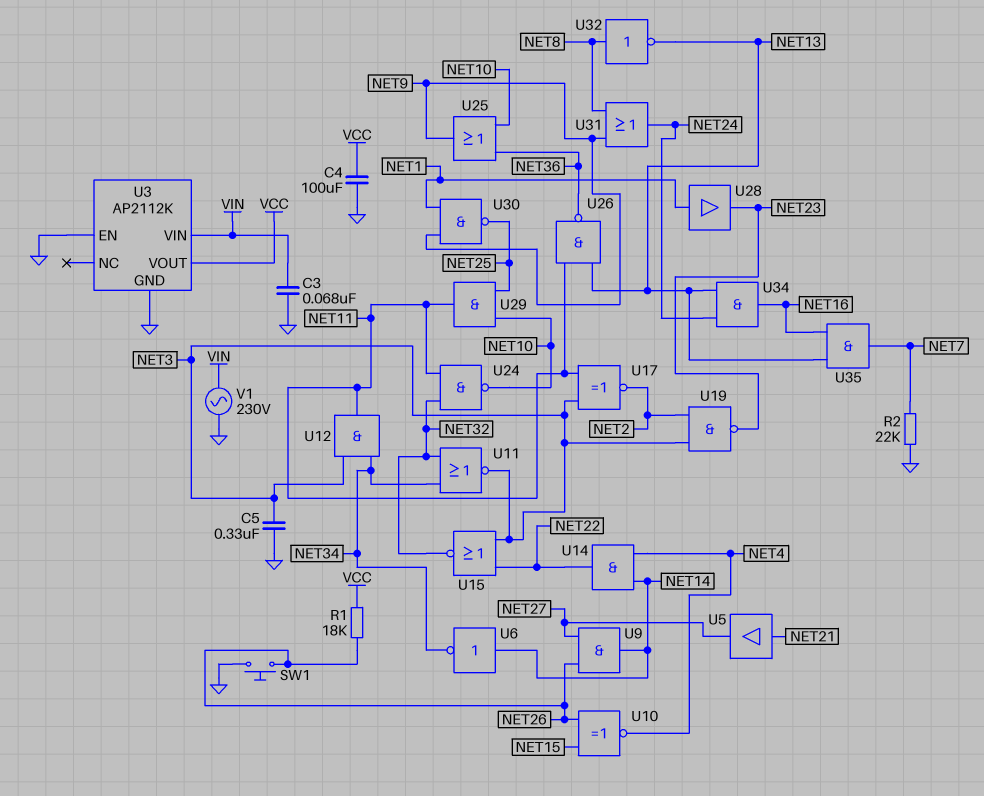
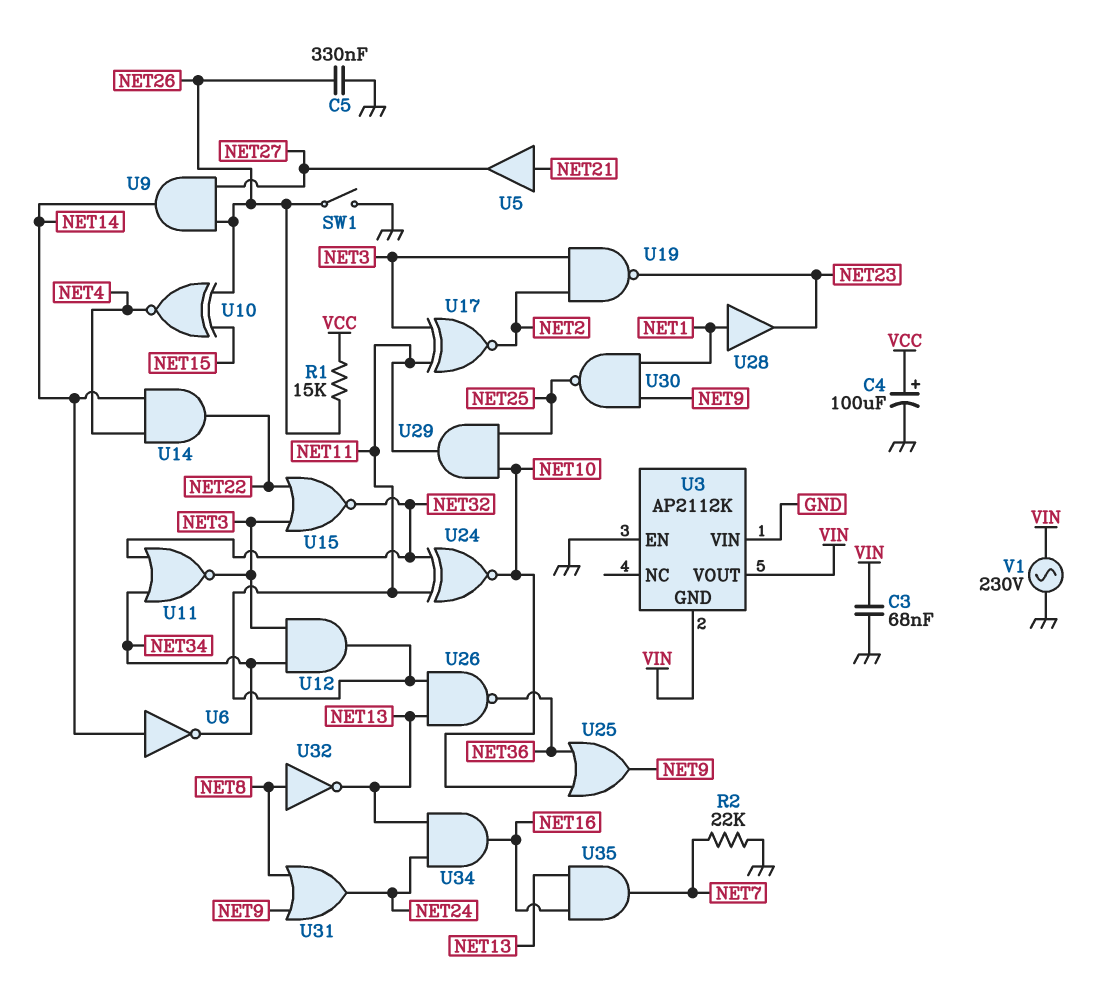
C4: 100uF (GND, VCC) -> 100uF (plus VCC, minus GND)
C5: 330nF (GND, NET3) -> 330nF (GND, NET26)
R1: 18k (NET26, VCC) -> 15k (NET26, VCC)
SW1: button (GND, NET26) -> switch (GND, NET26)
U3 pin GND: GND -> VIN
U3 pin VIN: VIN -> GND
U3 pin VOUT: VCC -> VIN
U24: NAND (in NET11, in NET32, out NET10) -> XNOR (in NET11, in NET32, out NET10)

